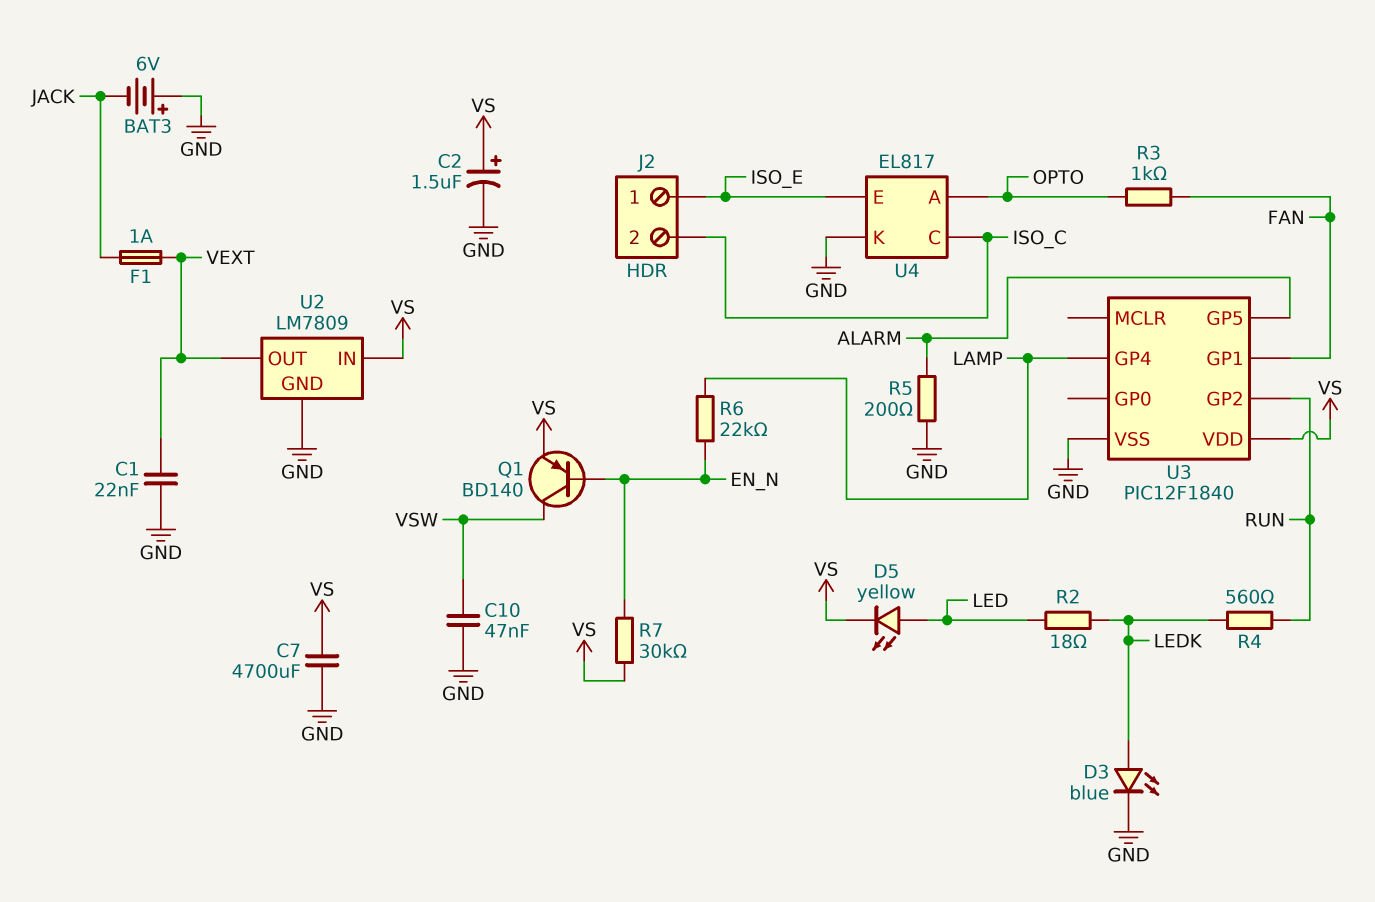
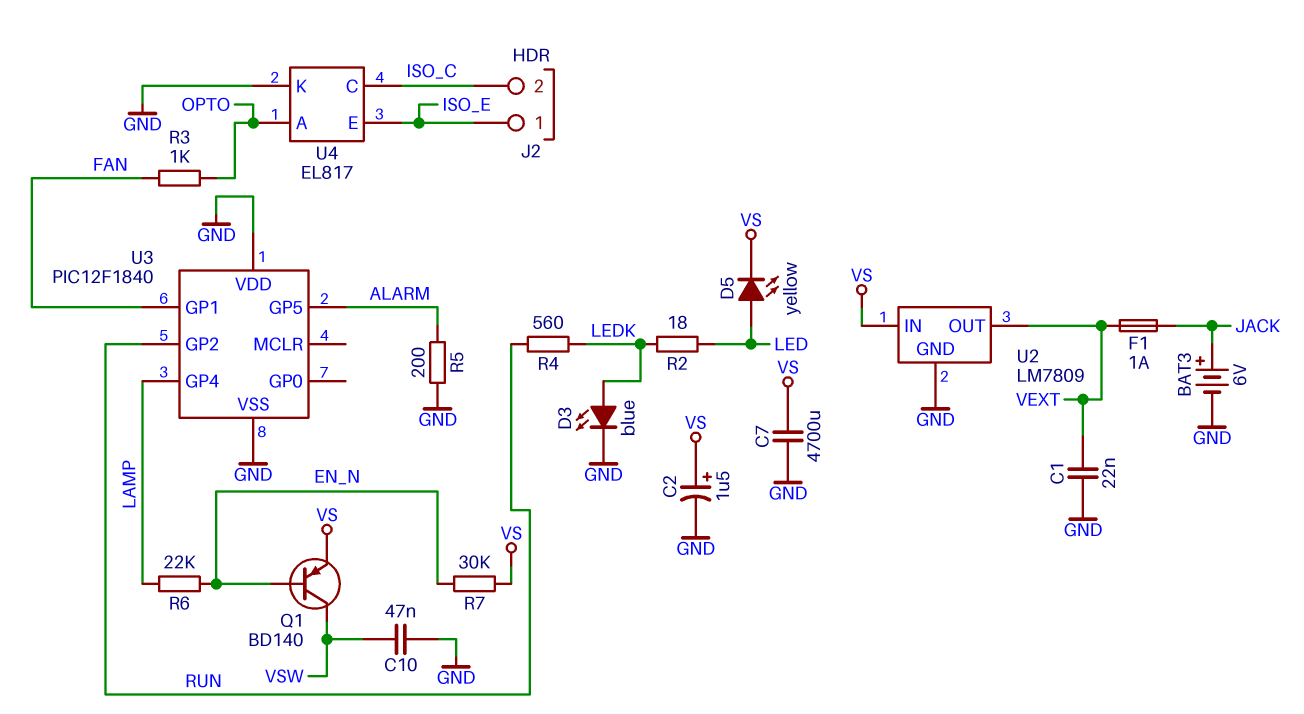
BAT3: 6V (plus GND, minus JACK) -> 6V (plus JACK, minus GND)
U3 pin VDD: VS -> GND

